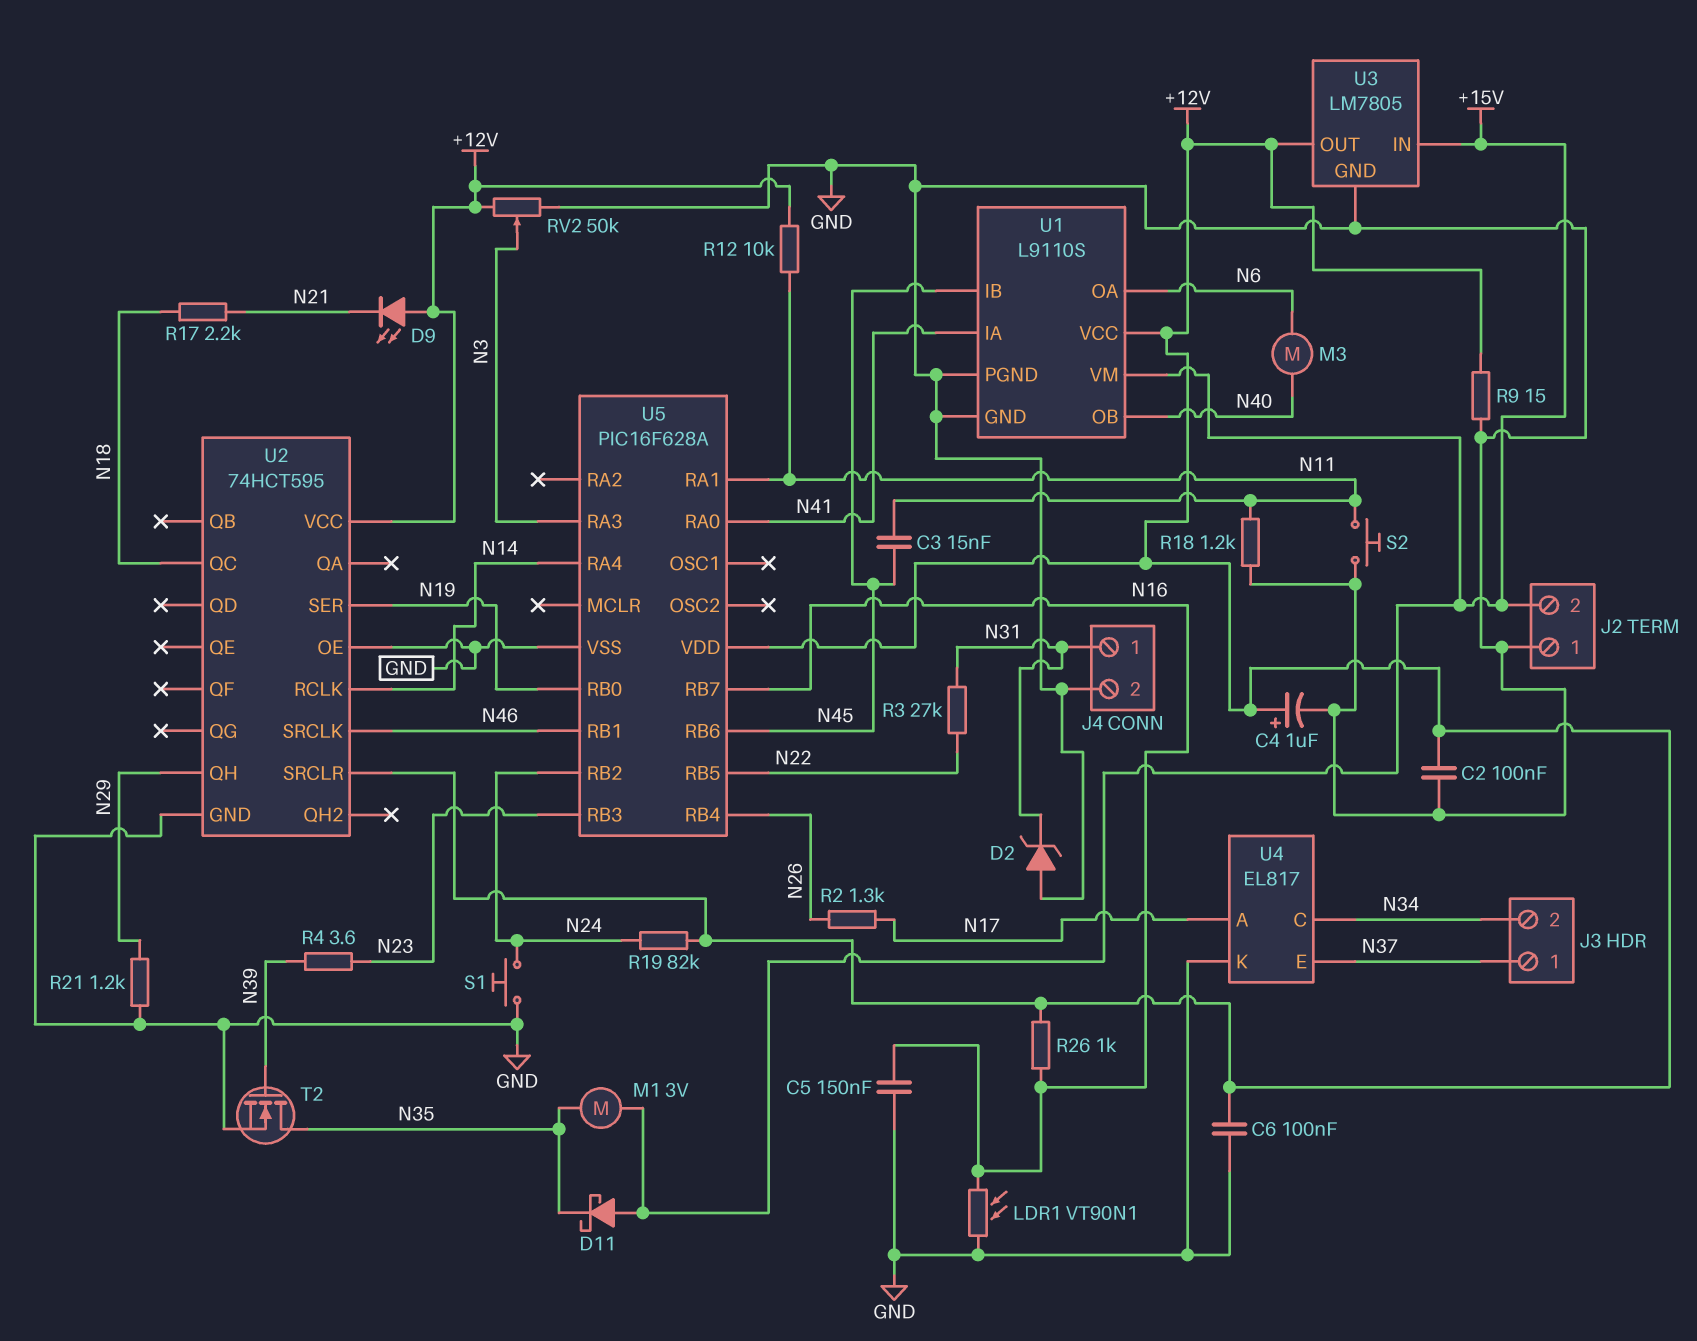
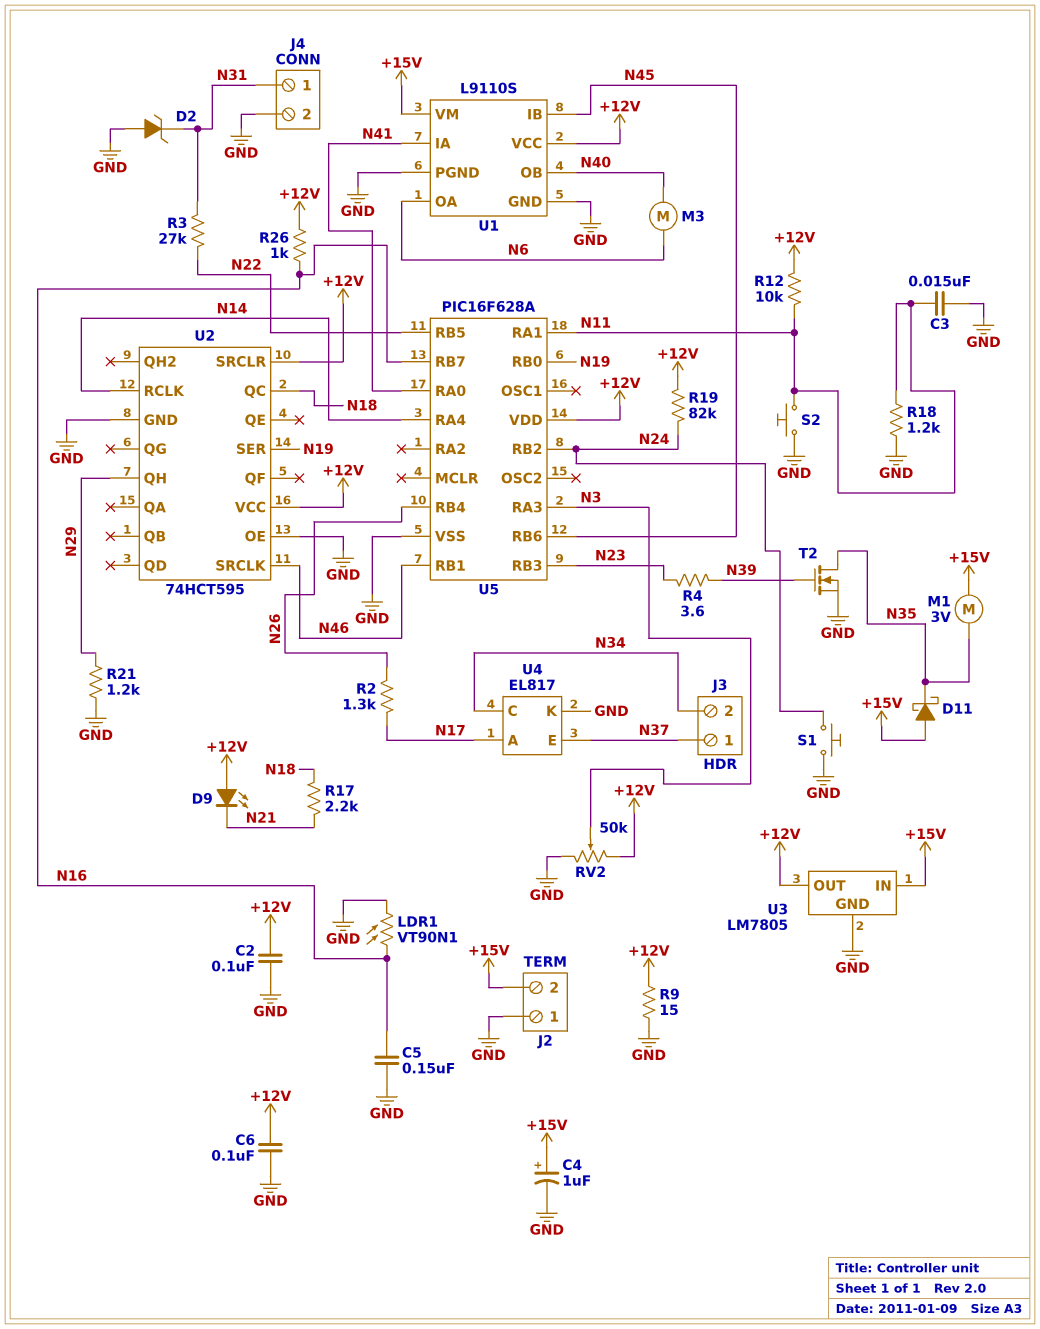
C3: 15nF (N11, N45) -> 15nF (GND, N11)
C4: 1uF (plus +12V, minus GND) -> 1uF (plus +15V, minus GND)

